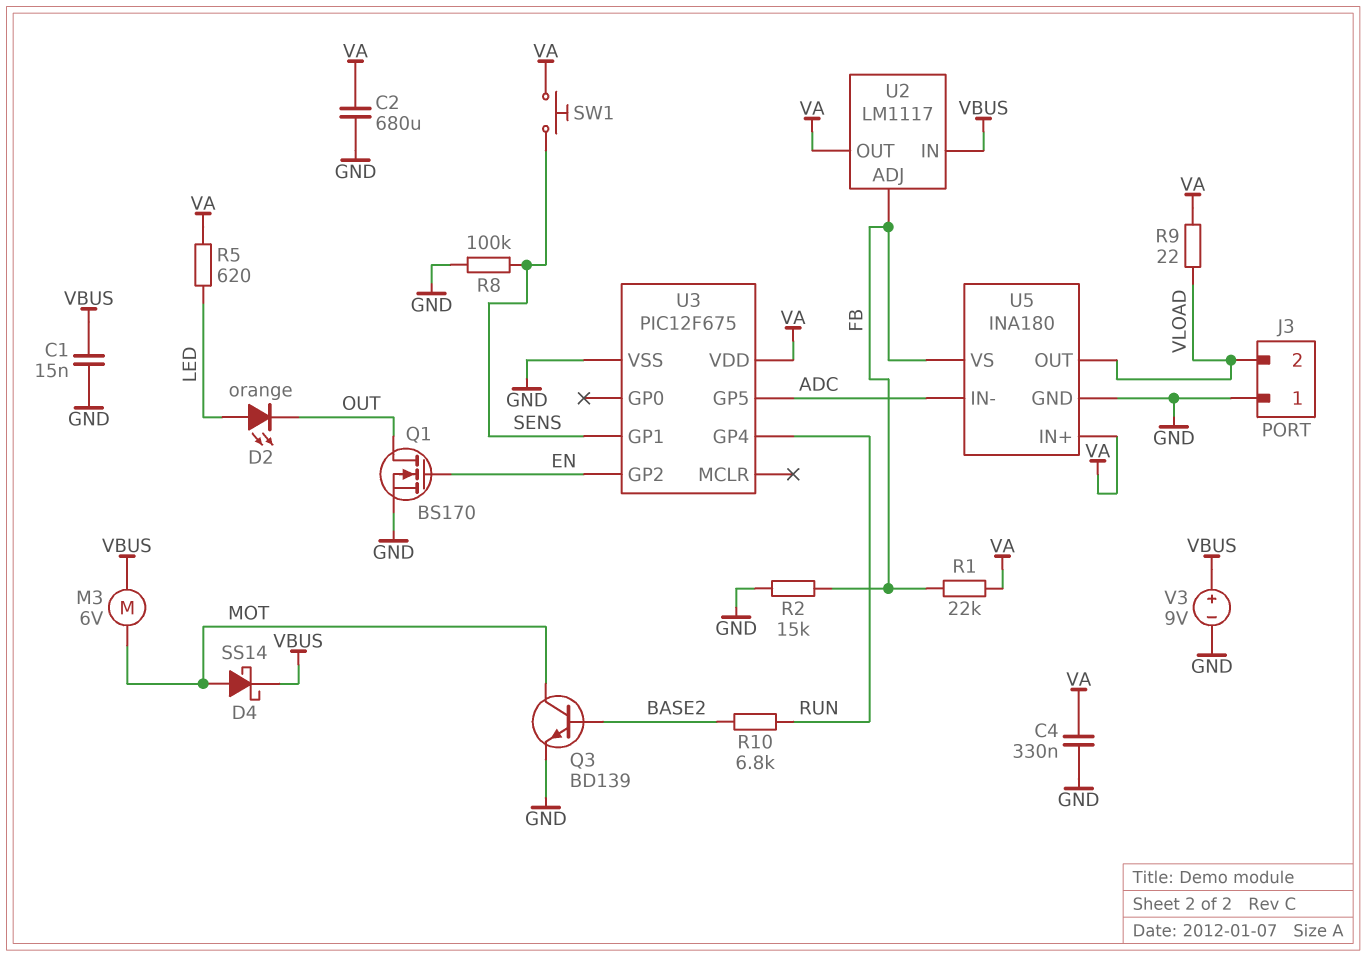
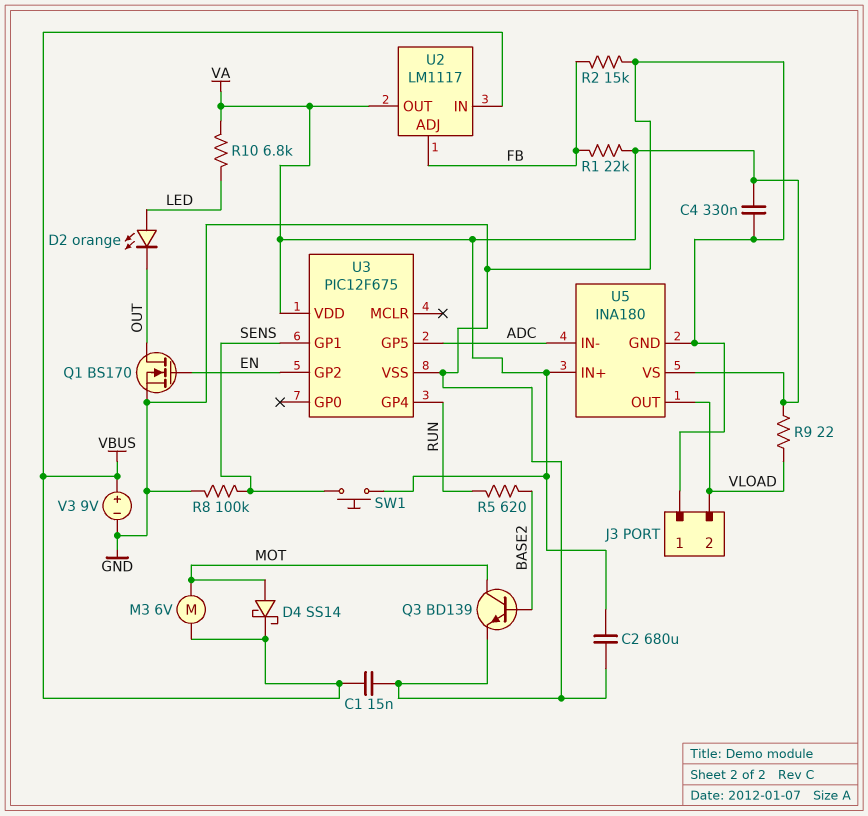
R5: 620 (LED, VA) -> 620 (BASE2, RUN)
R10: 6.8k (BASE2, RUN) -> 6.8k (LED, VA)
U5 pin VS: FB -> VA

